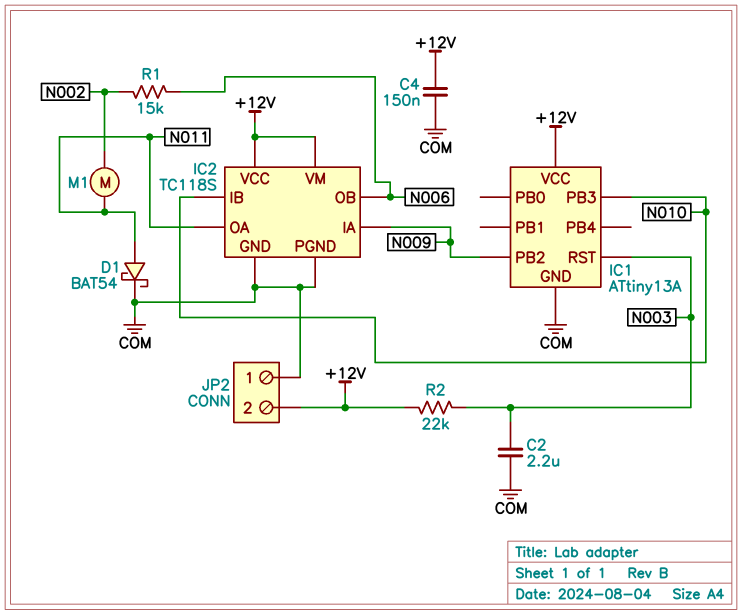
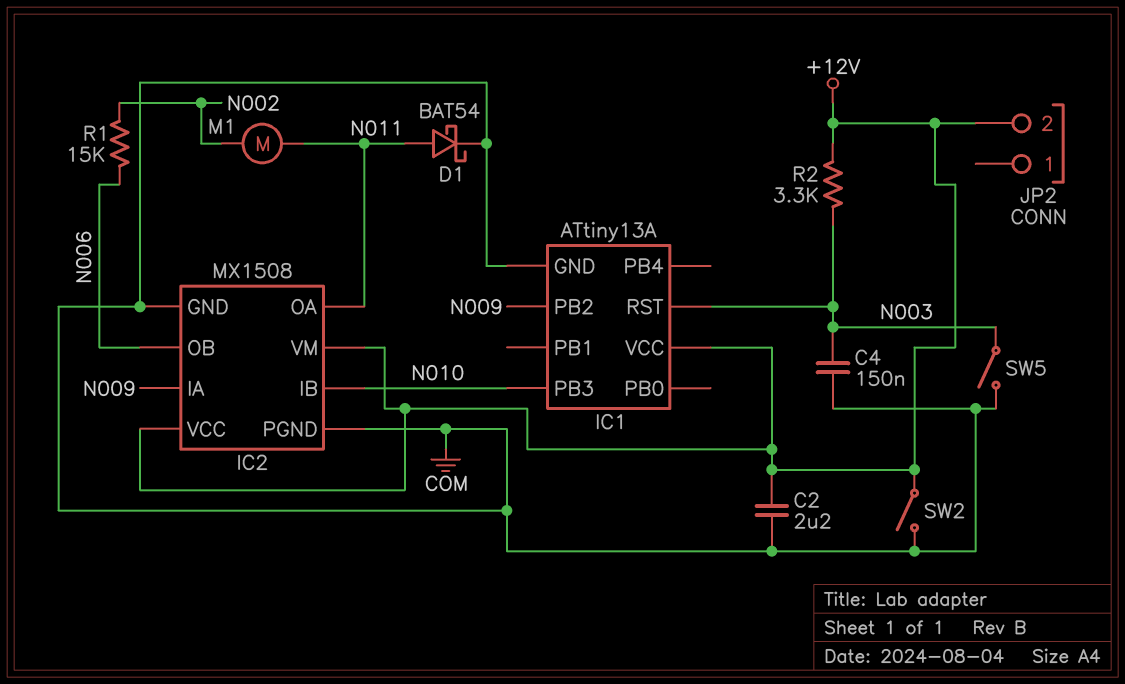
C2: 2.2uF (COM, N003) -> 2.2uF (+12V, COM)
C4: 150nF (+12V, COM) -> 150nF (COM, N003)
IC2: TC118S -> MX1508
JP2 pin 1: COM -> none
R2: 22k (+12V, N003) -> 3.3k (+12V, N003)
SW2: none -> switch (+12V, COM)
SW5: none -> switch (COM, N003)

